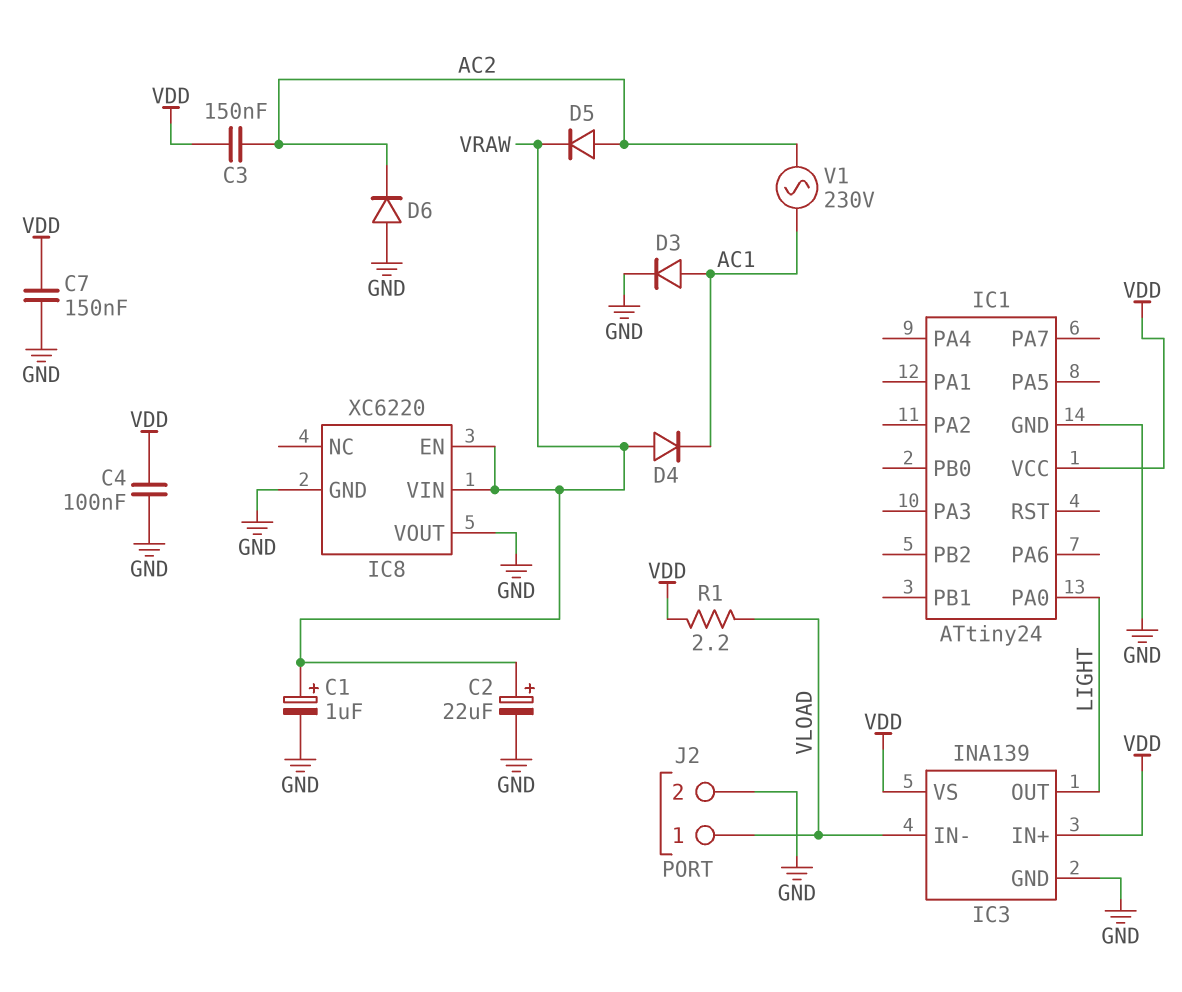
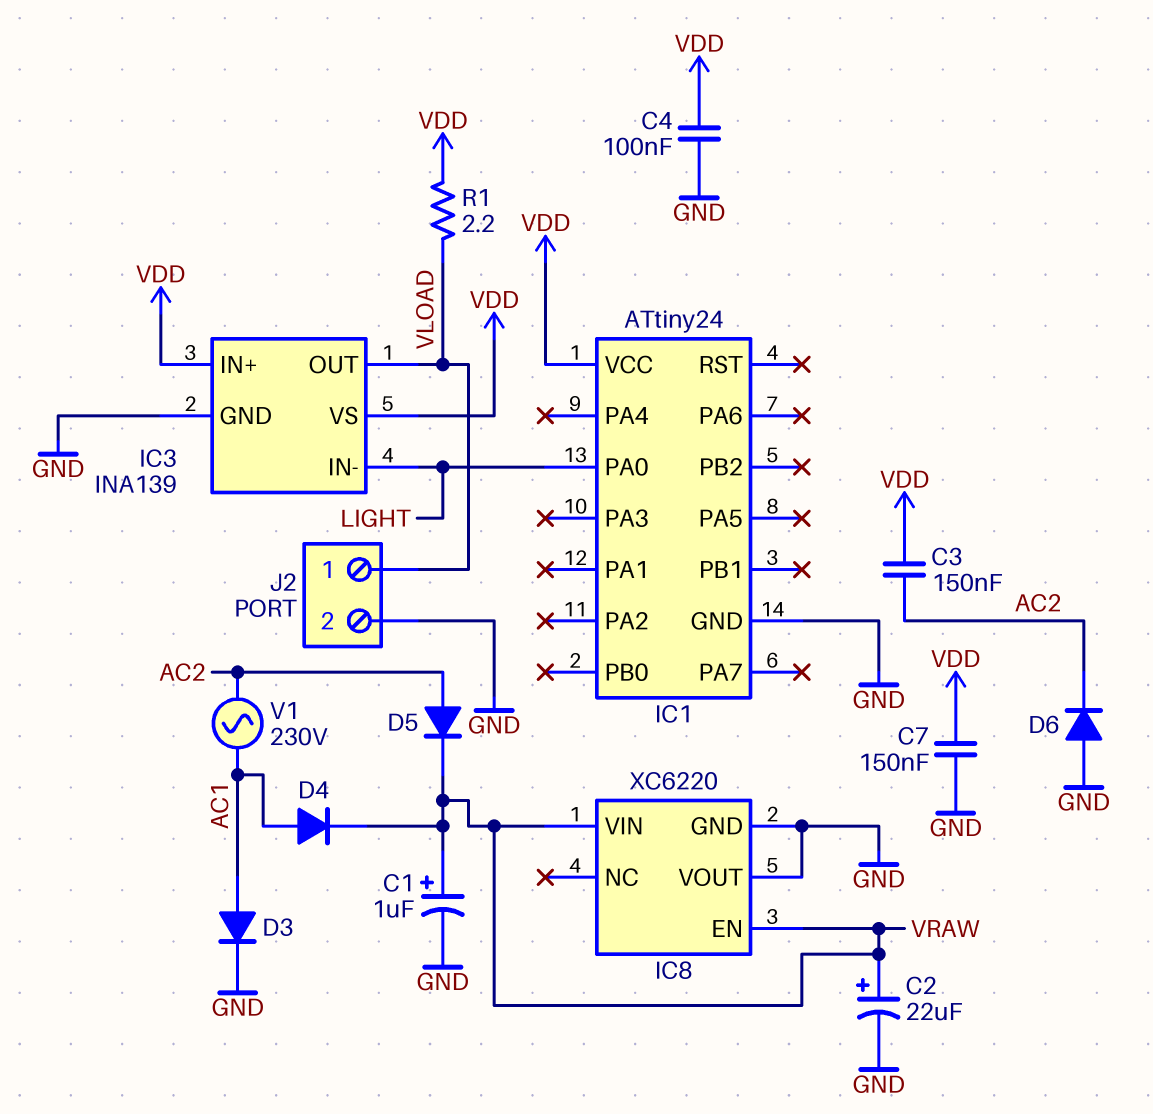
D4: diode (A VRAW, K AC1) -> diode (A AC1, K VRAW)
IC3 pin IN-: VLOAD -> LIGHT
IC3 pin OUT: LIGHT -> VLOAD

